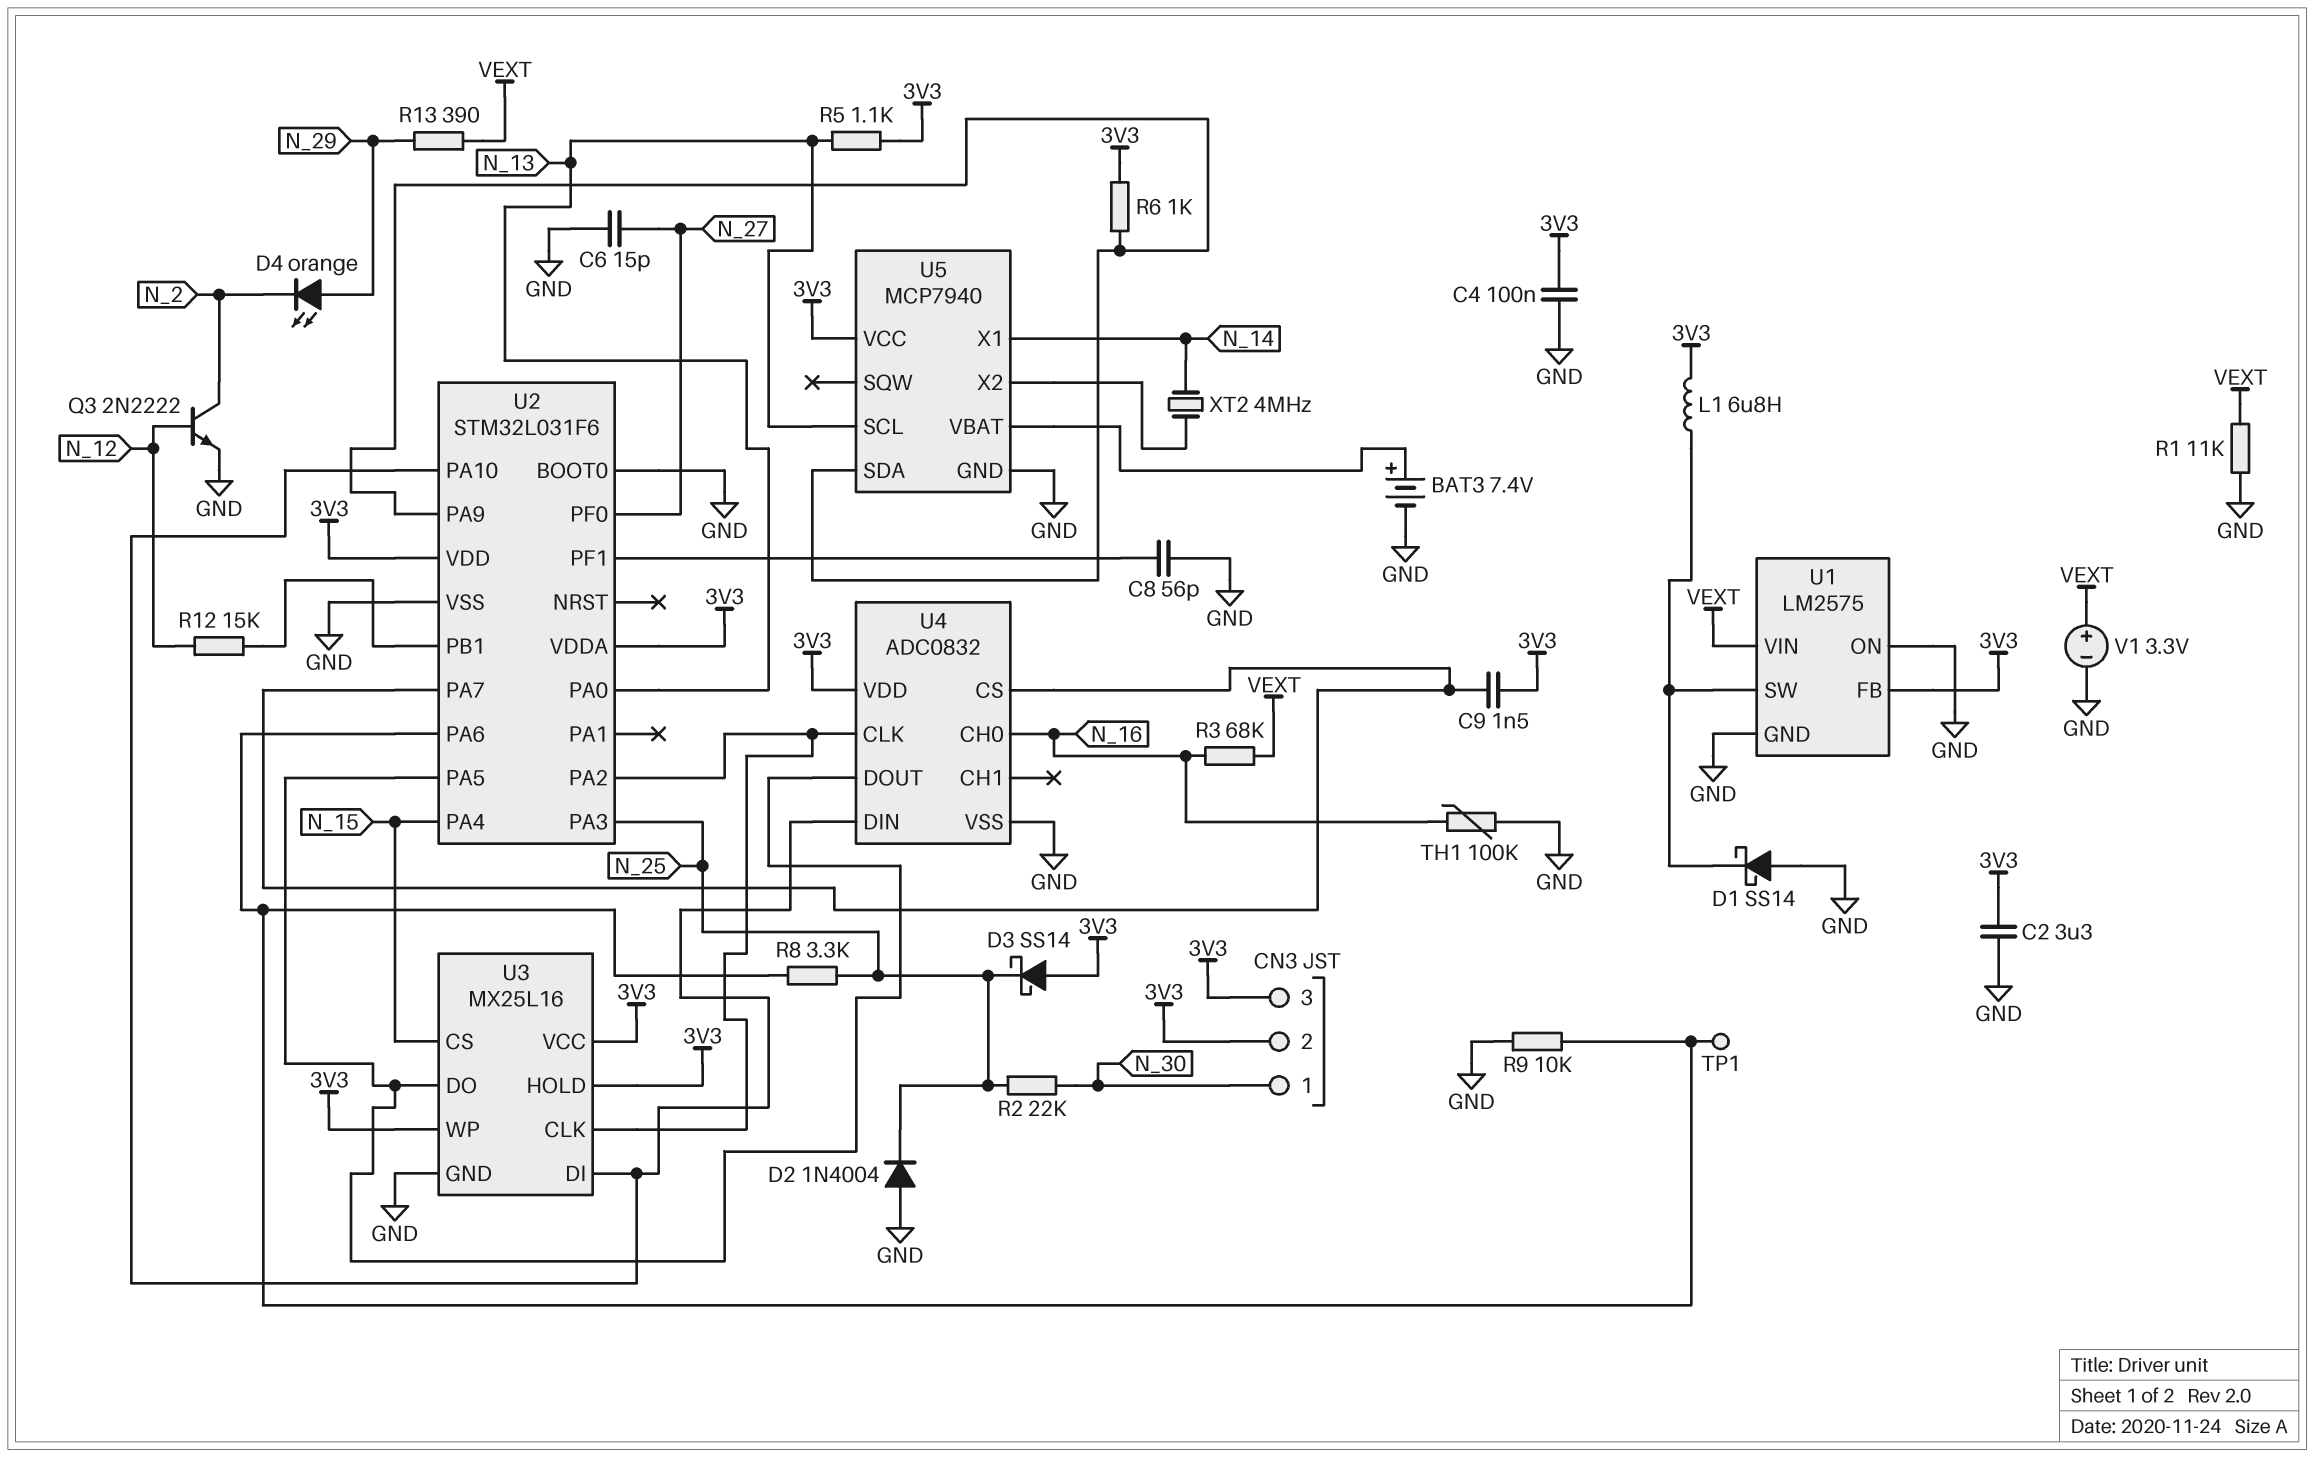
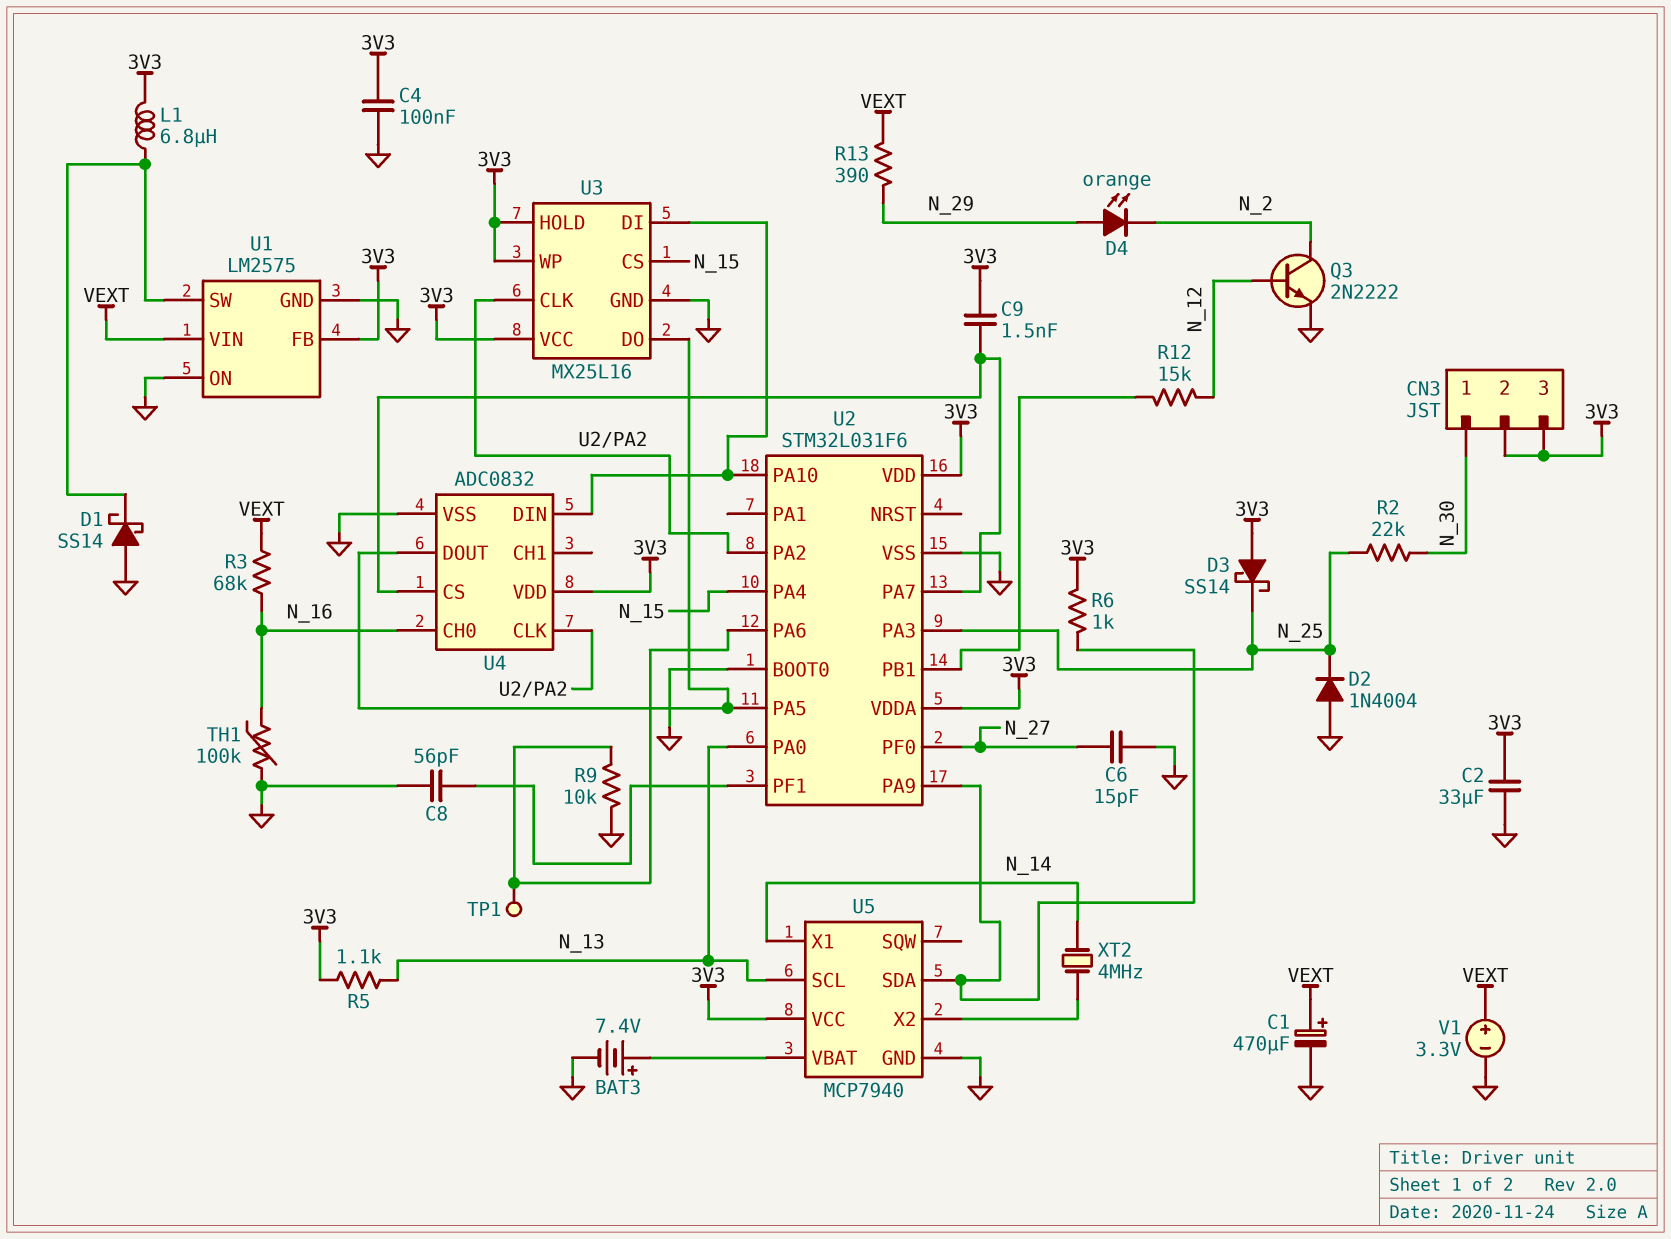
C1: none -> 470uF (plus VEXT, minus GND)
C2: 3.3uF (3V3, GND) -> 33uF (3V3, GND)
R1: 11k (GND, VEXT) -> none
R8: 3.3k (N_25, U2/PA6) -> none

